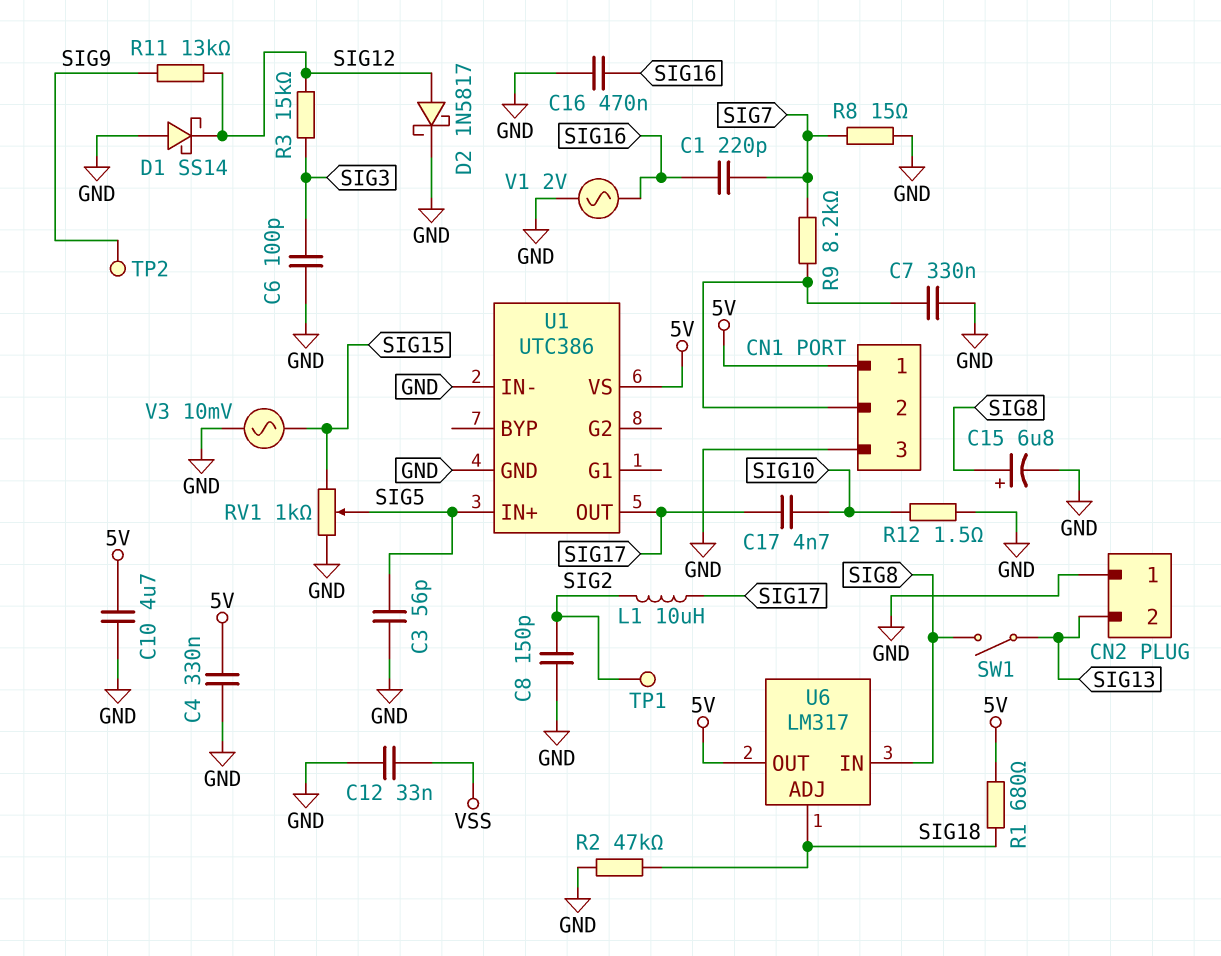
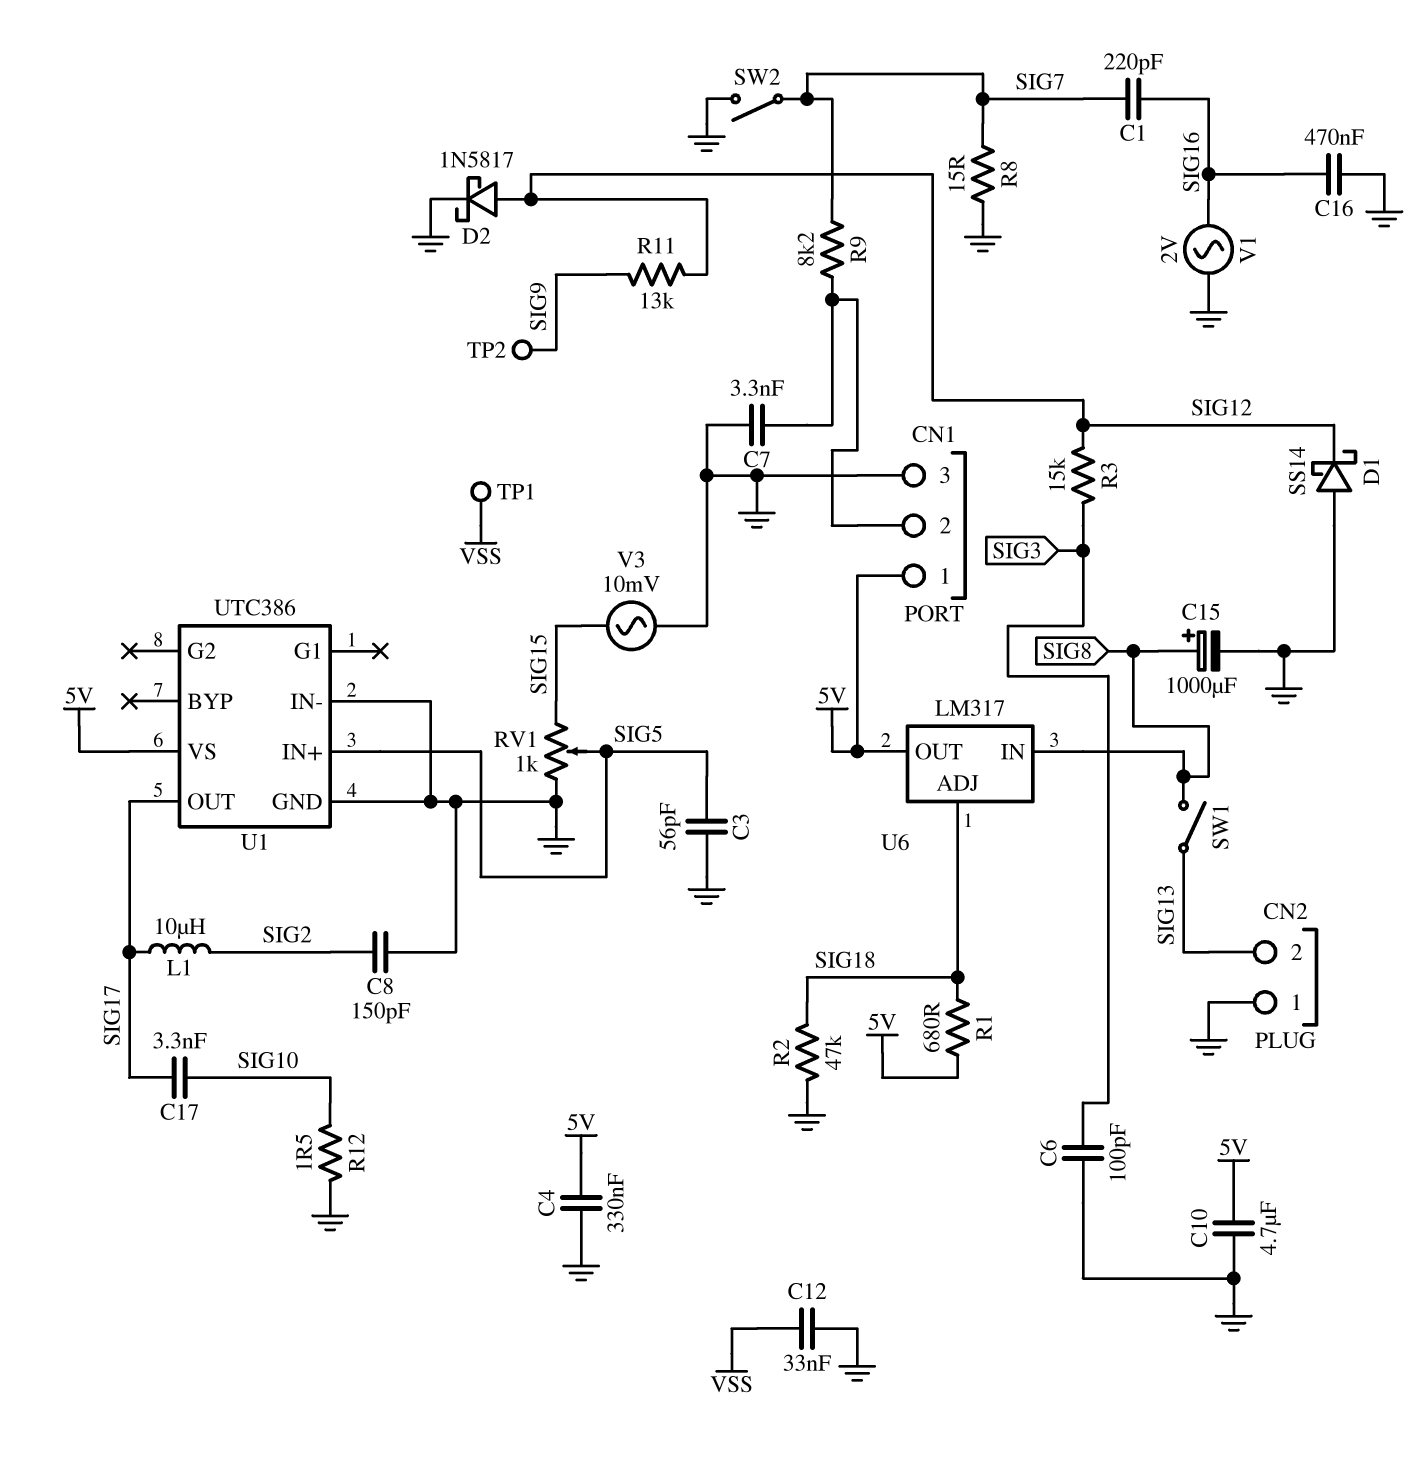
C7: 330nF (CN1/2, GND) -> 3.3nF (CN1/2, GND)
C15: 6.8uF (plus SIG8, minus GND) -> 1000uF (plus SIG8, minus GND)
C17: 4.7nF (SIG10, SIG17) -> 3.3nF (SIG10, SIG17)
SW2: none -> switch (GND, SIG7)
TP1: test point (SIG2) -> test point (VSS)

